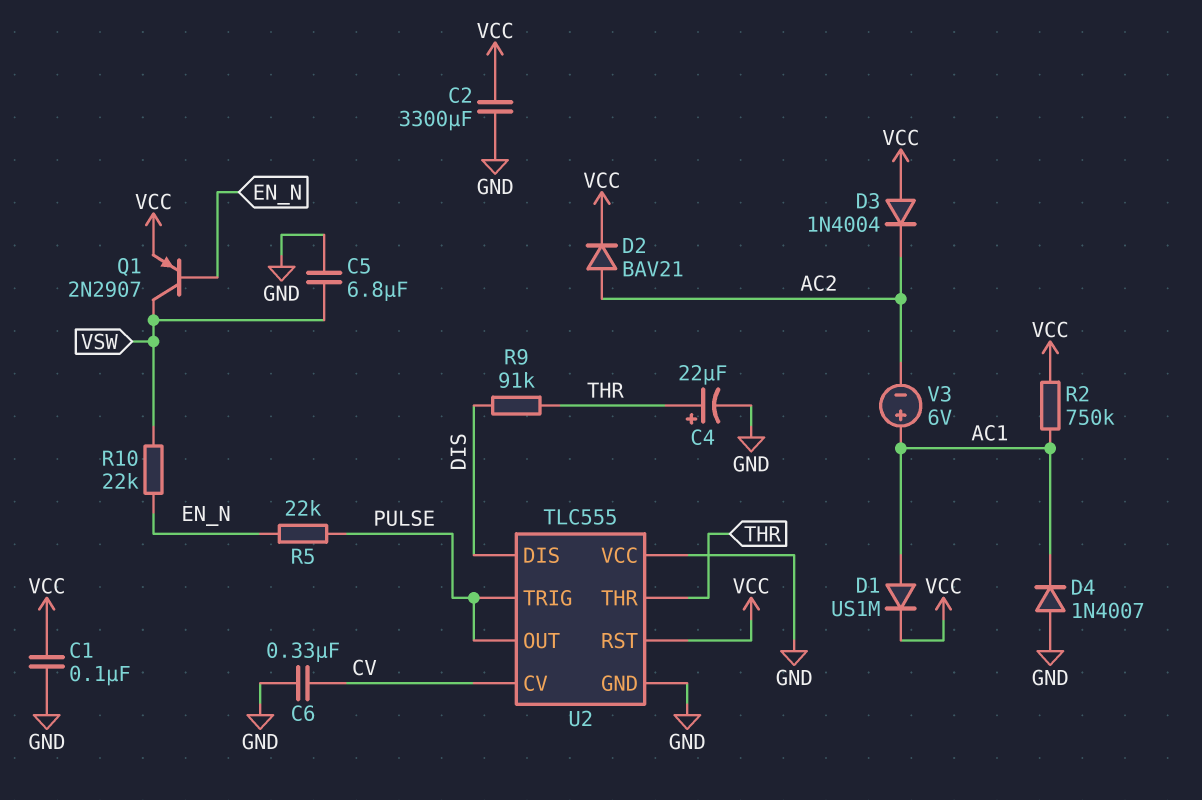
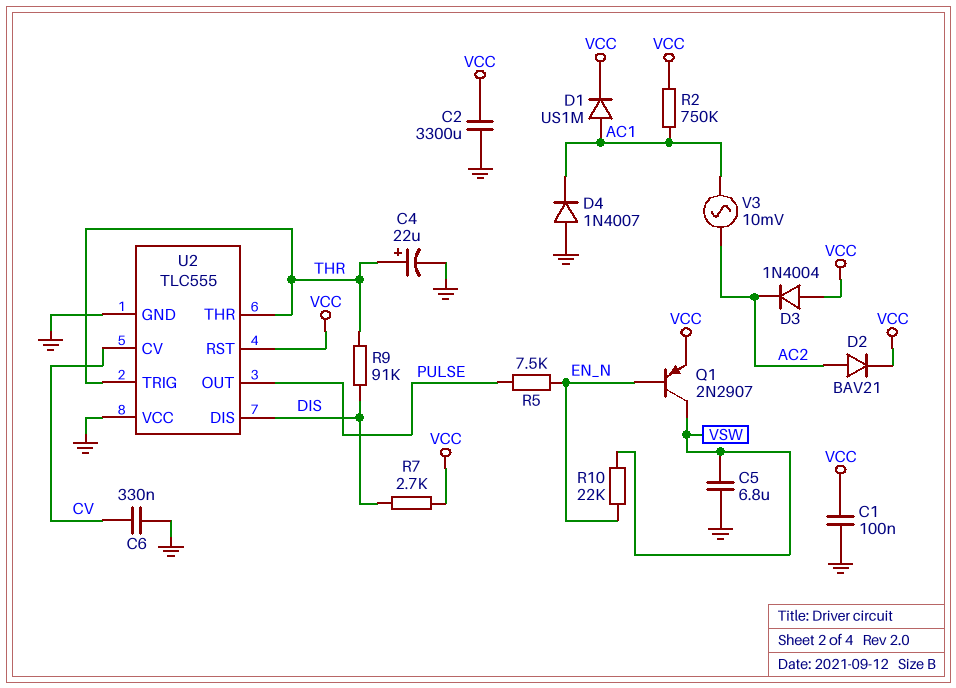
R5: 22k (EN_N, PULSE) -> 7.5k (EN_N, PULSE)
R7: none -> 2.7k (DIS, VCC)
U2 pin TRIG: PULSE -> THR
V3: 6V (plus AC1, minus AC2) -> AC 10mV (AC1, AC2)

